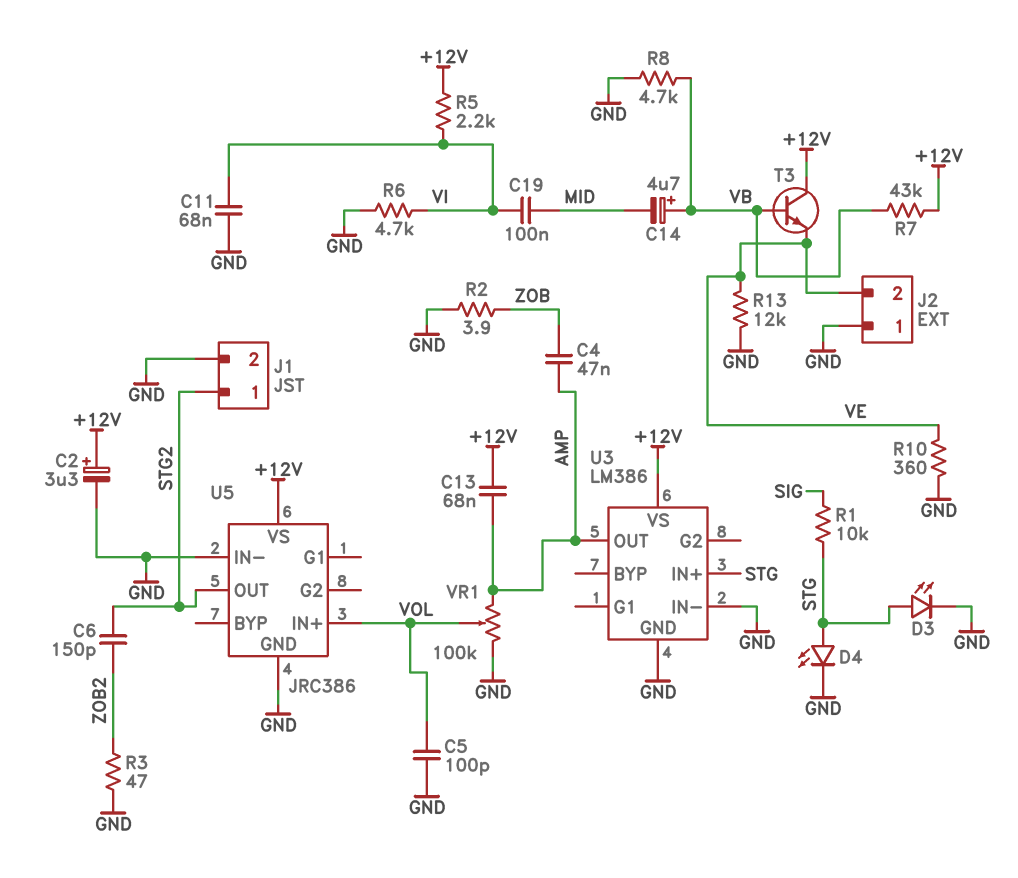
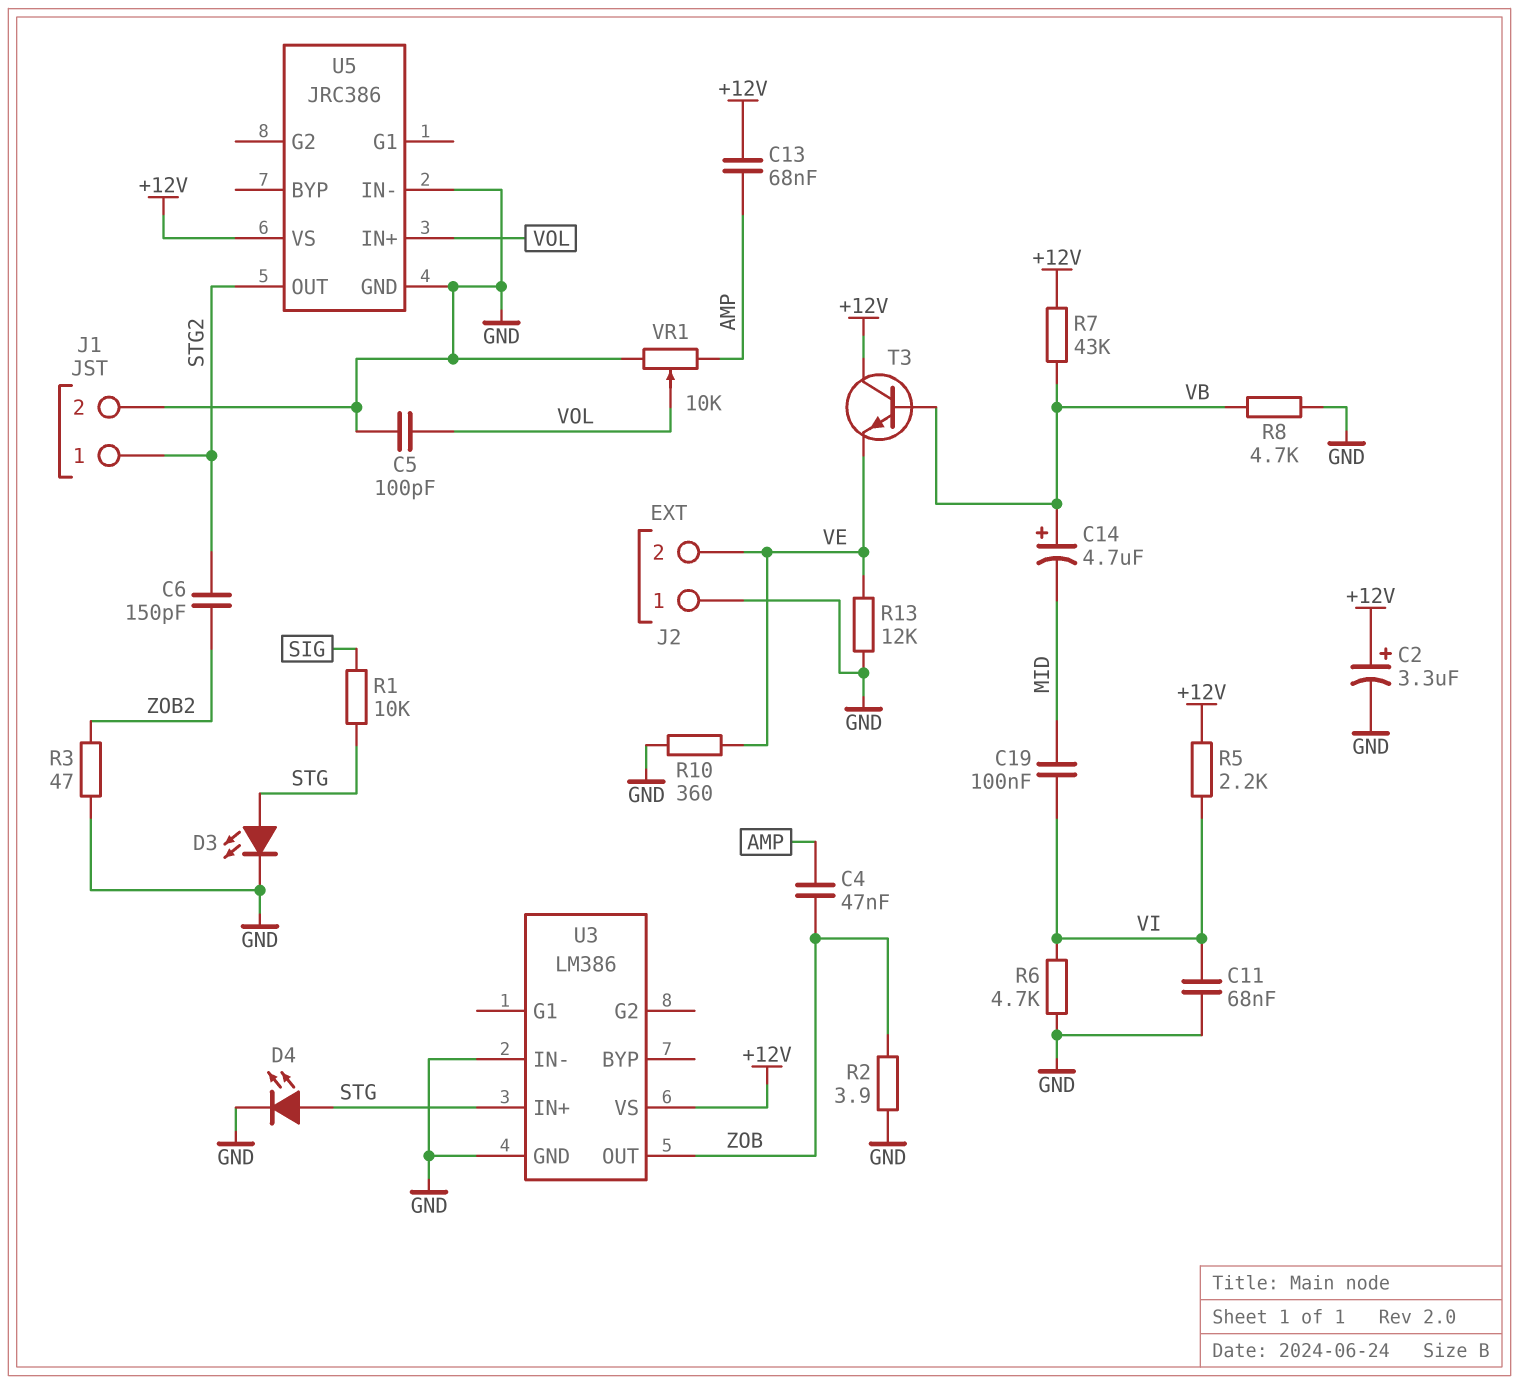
U3 pin OUT: AMP -> ZOB
VR1: 100k (AMP, GND, wiper VOL) -> 10k (AMP, GND, wiper VOL)

